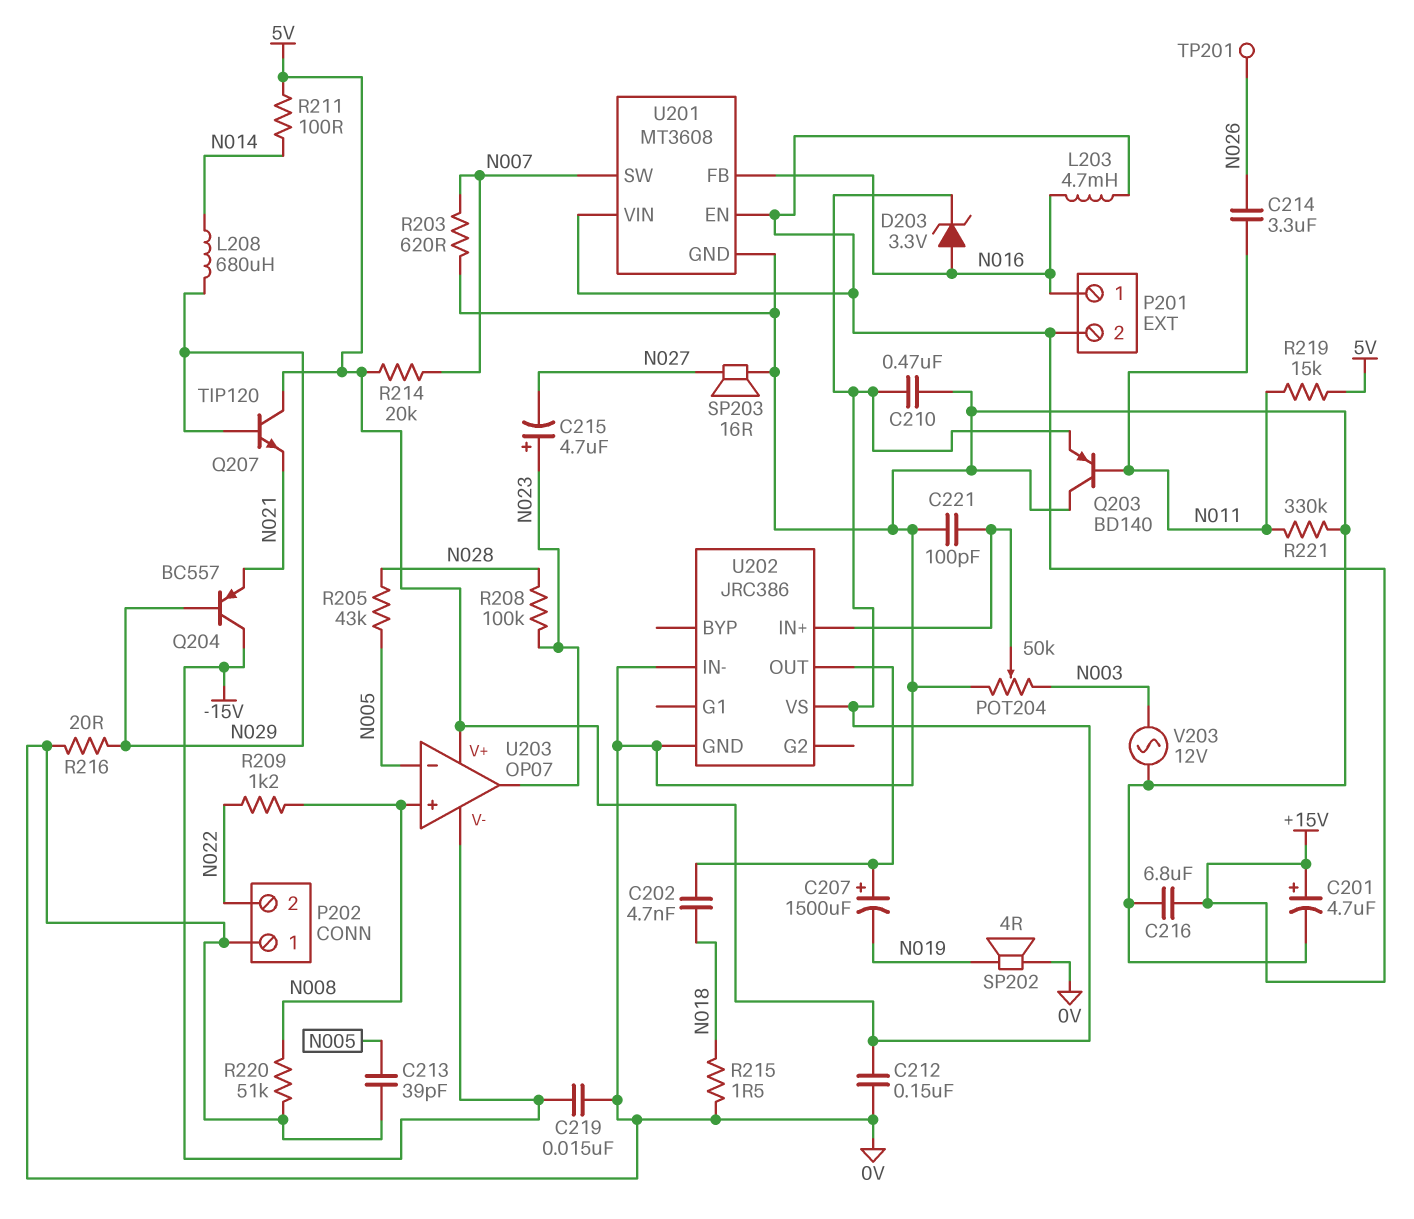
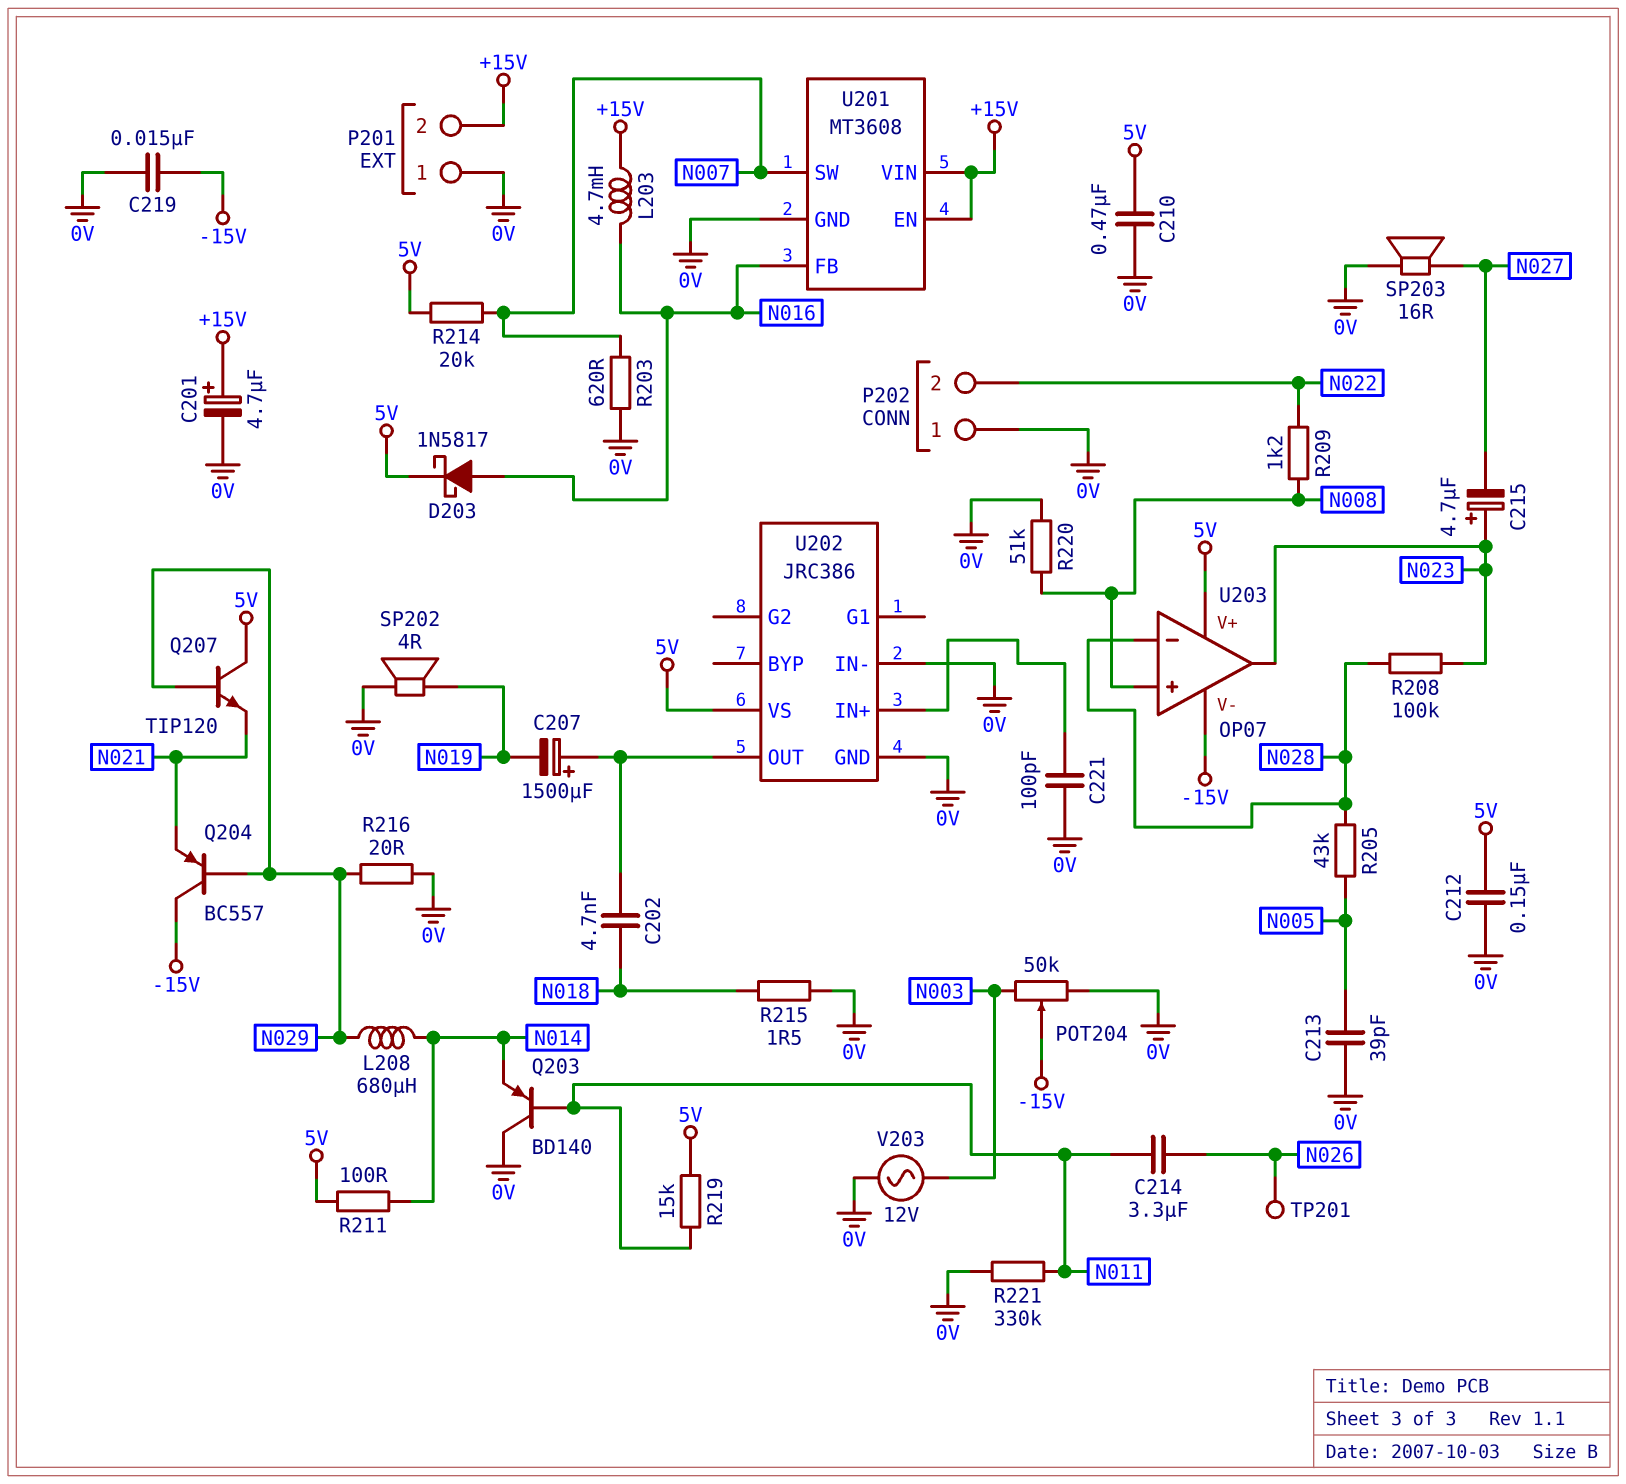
C216: 6.8uF (+15V, 0V) -> none
D203: zener 3.3V (A N016, K 5V) -> schottky 1N5817 (A N016, K 5V)
P201 pin 1: N016 -> 0V
POT204: 50k (0V, N003, wiper U202/IN+) -> 50k (0V, N003, wiper -15V)
Q203: PNP BD140 (B N011, C 0V, E 5V) -> PNP BD140 (B N011, C 0V, E N014)
U203 pin in-: N005 -> N028

